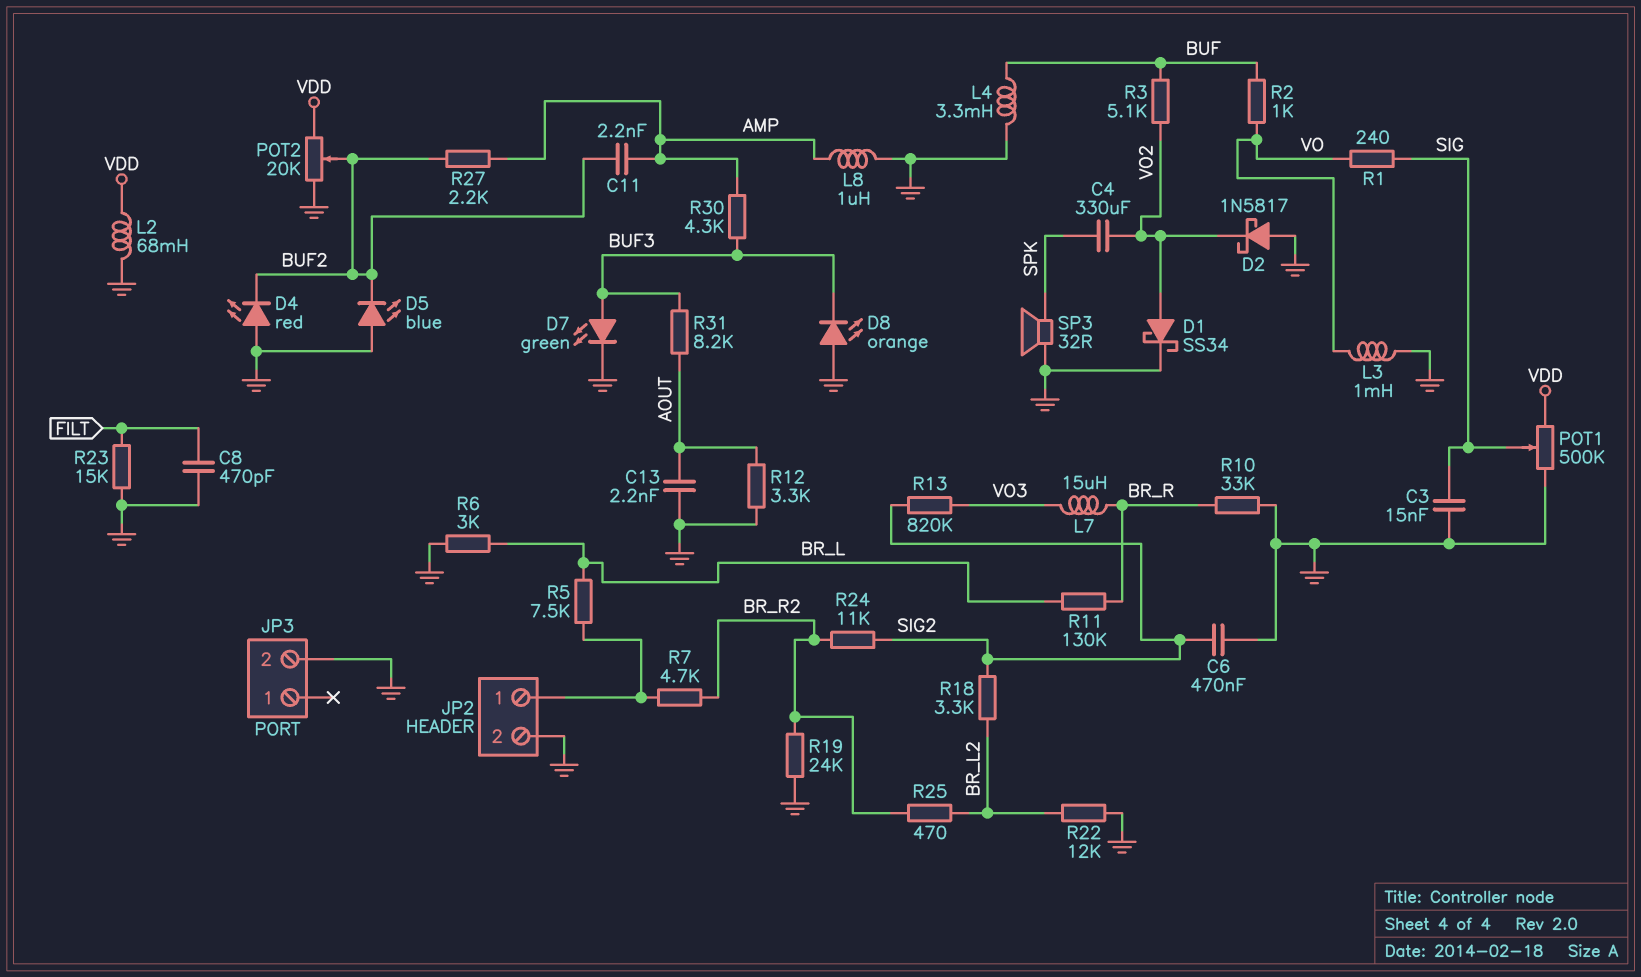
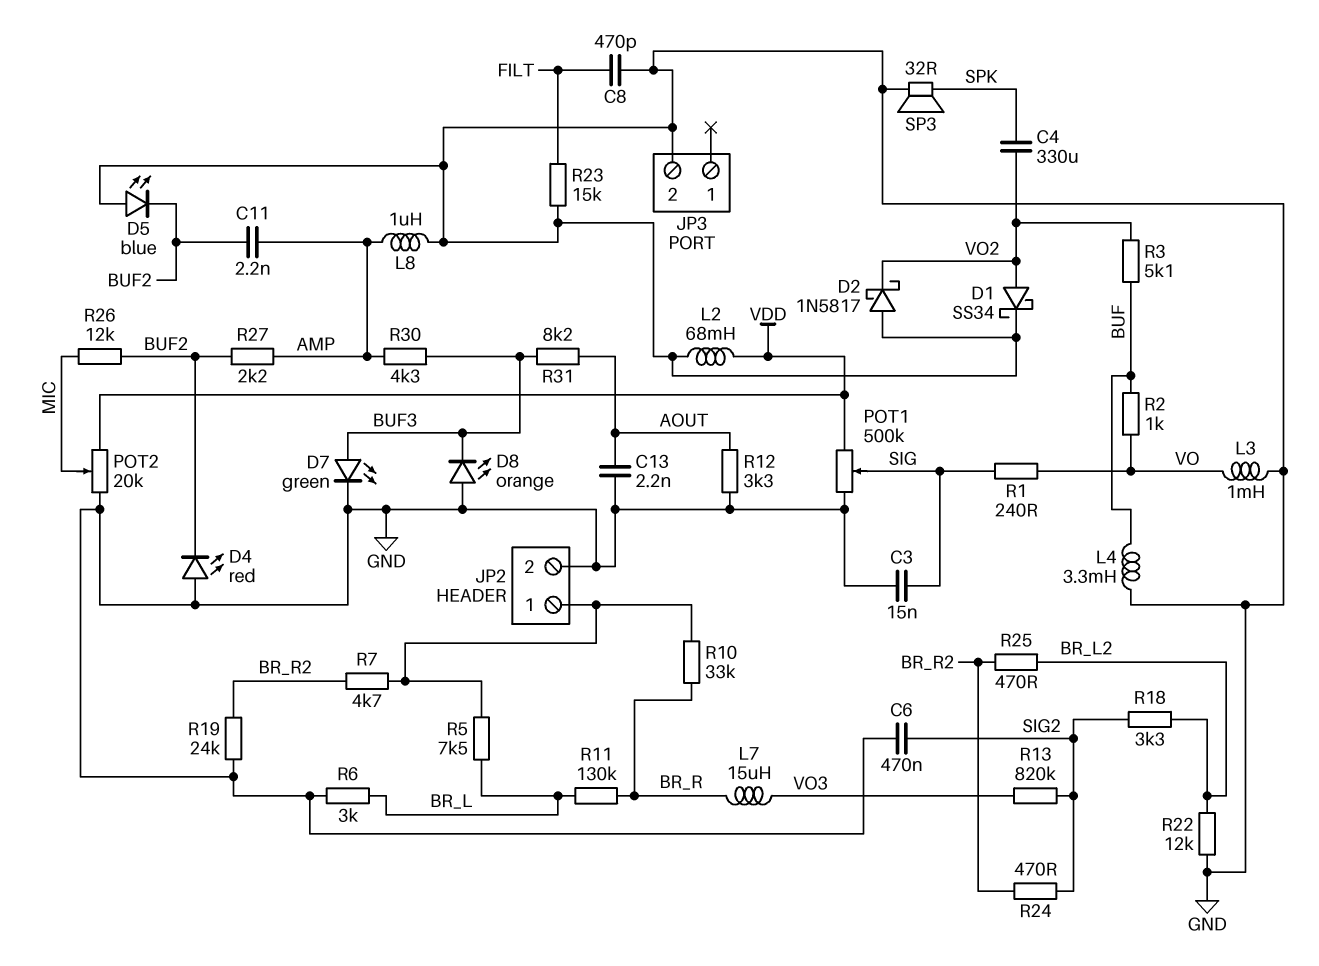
POT2: 20k (GND, VDD, wiper BUF2) -> 20k (GND, VDD, wiper MIC)
R10: 33k (BR_R, GND) -> 33k (BR_R, JP2/1)
R24: 11k (BR_R2, SIG2) -> 470 (BR_R2, SIG2)
R26: none -> 12k (BUF2, MIC)

